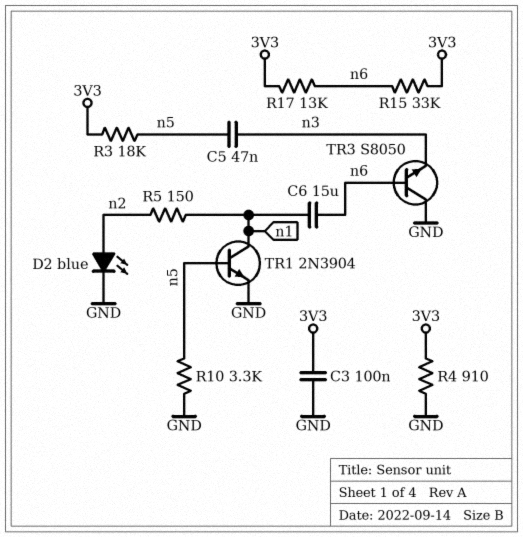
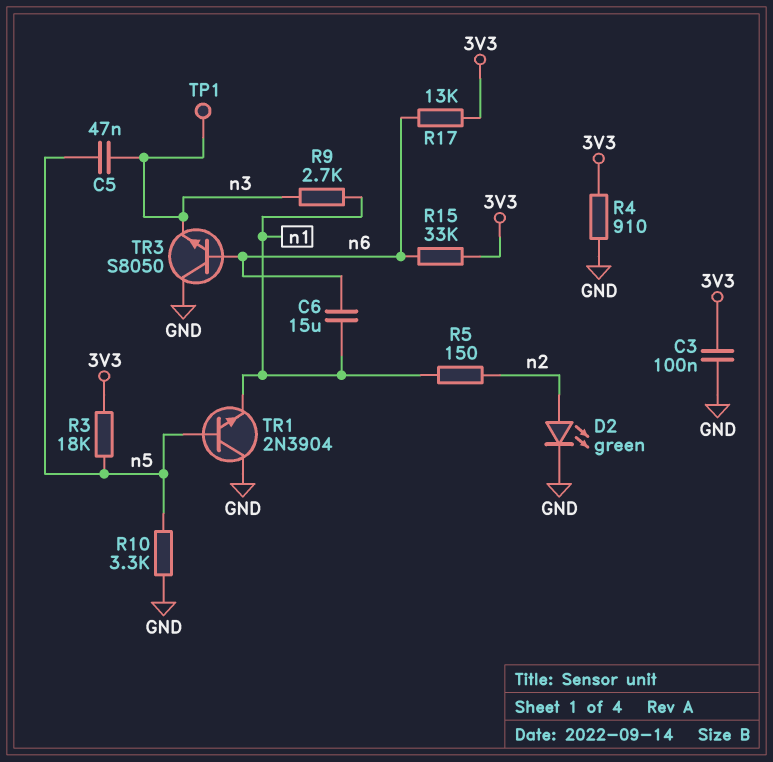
D2: LED blue (A n2, K GND) -> LED green (A n2, K GND)
R9: none -> 2.7k (n1, n3)
TP1: none -> test point (n3)
TR1: NPN 2N3904 (B n5, C n1, E GND) -> NPN 2N3904 (B n5, C GND, E n1)

